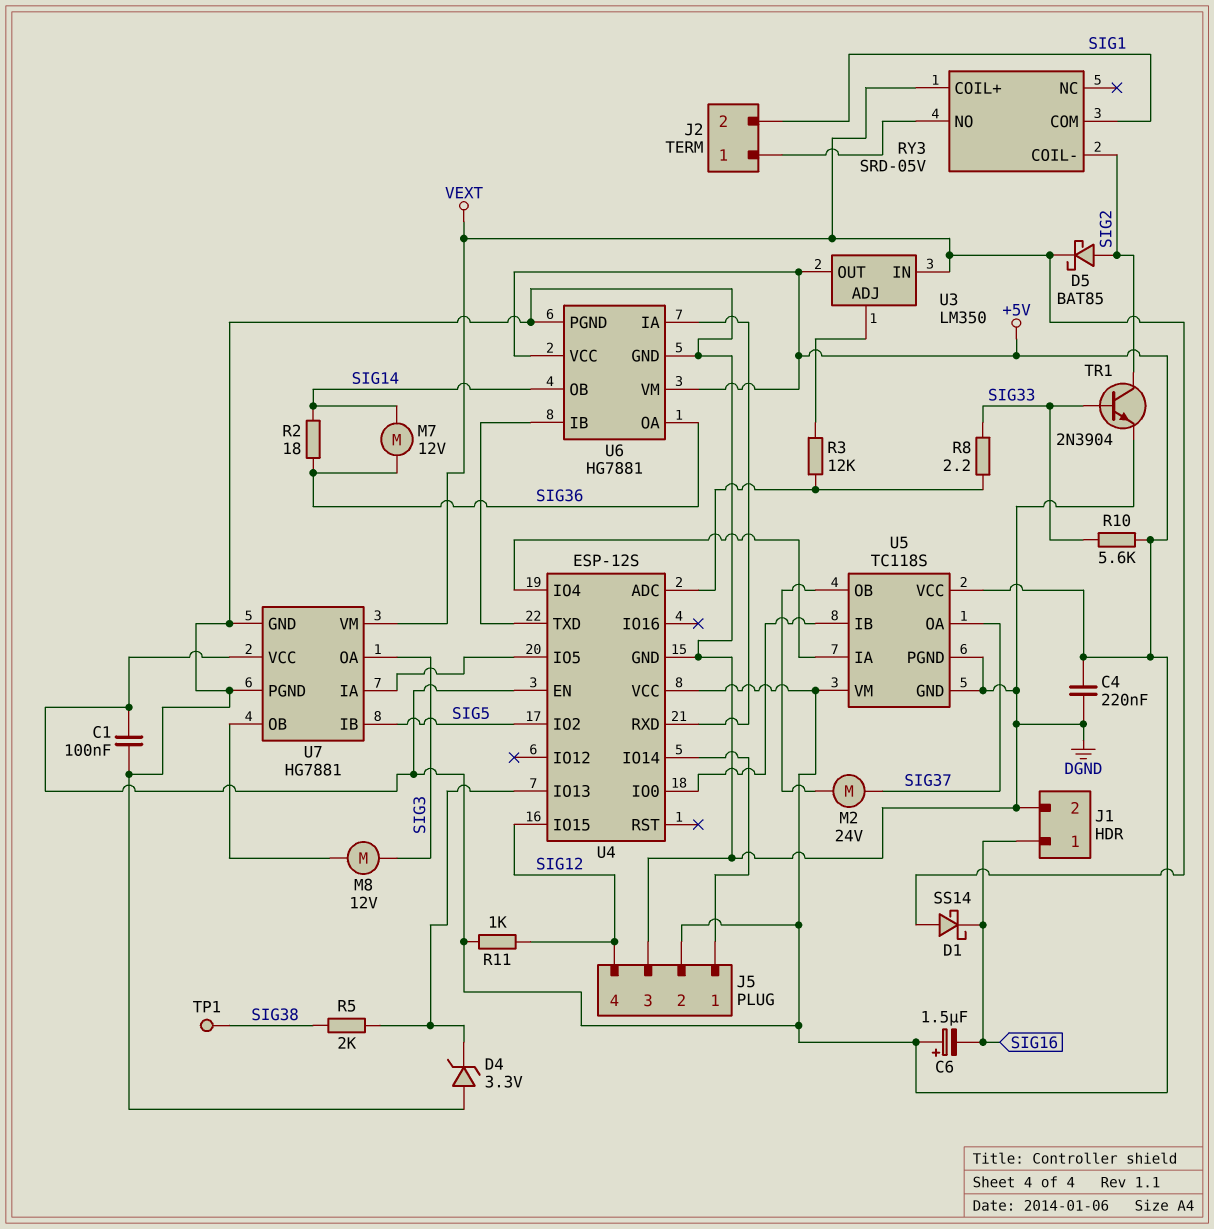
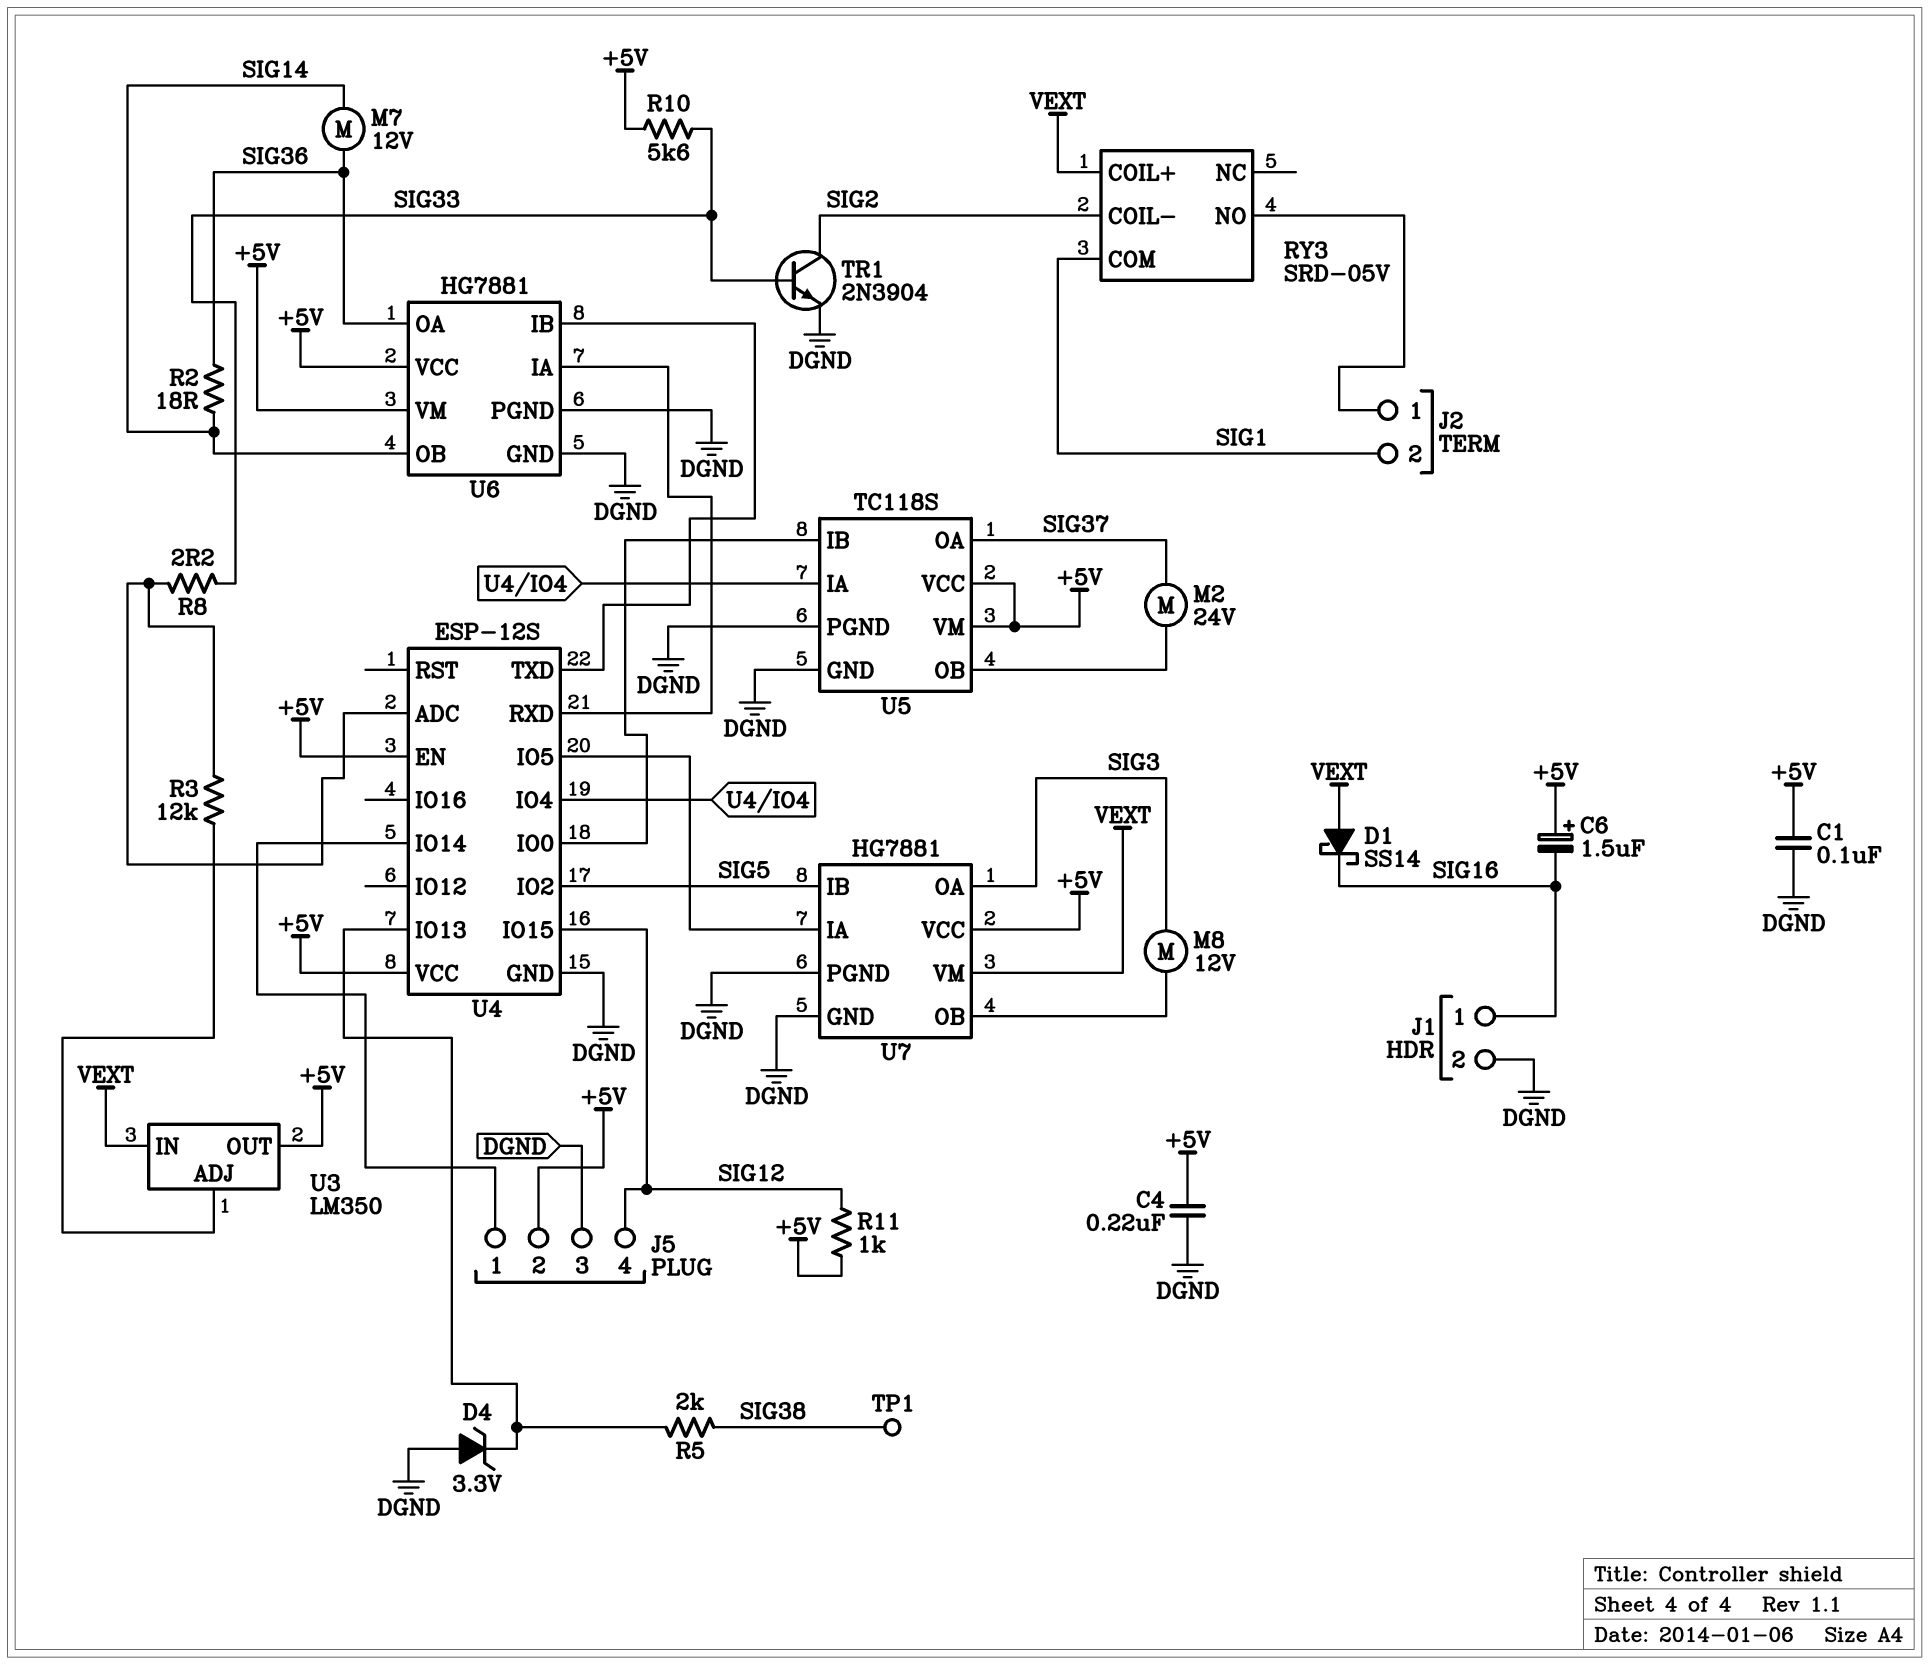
D5: schottky BAT85 (A SIG2, K VEXT) -> none

